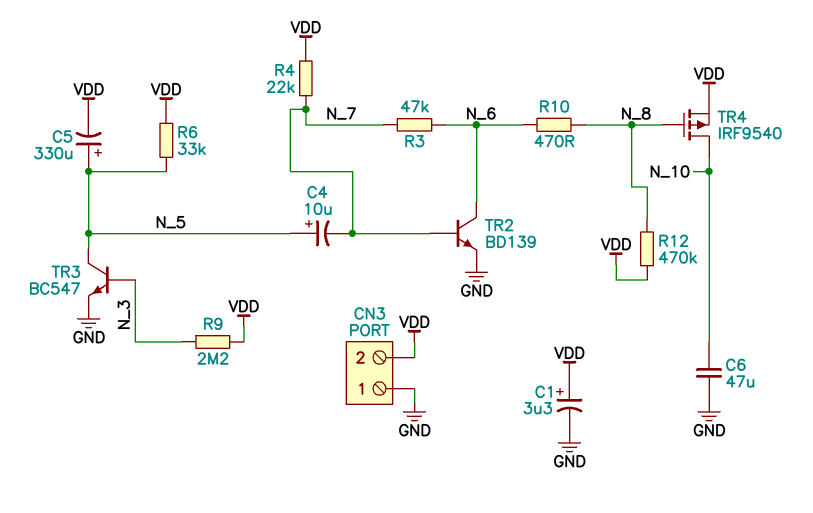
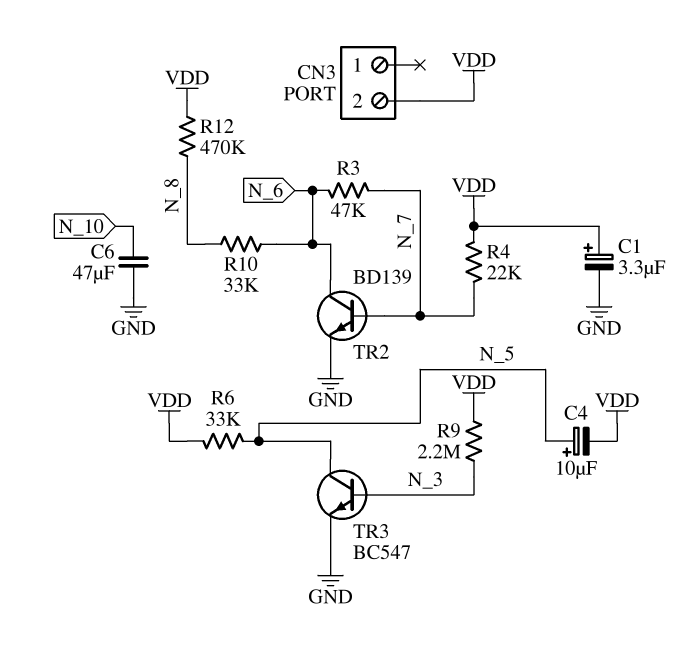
C4: 10uF (plus N_5, minus N_7) -> 10uF (plus N_5, minus VDD)
C5: 330uF (plus N_5, minus VDD) -> none
CN3 pin 1: GND -> none
R10: 470 (N_6, N_8) -> 33k (N_6, N_8)
TR4: PMOS IRF9540 (G N_8, D N_10, S VDD) -> none

